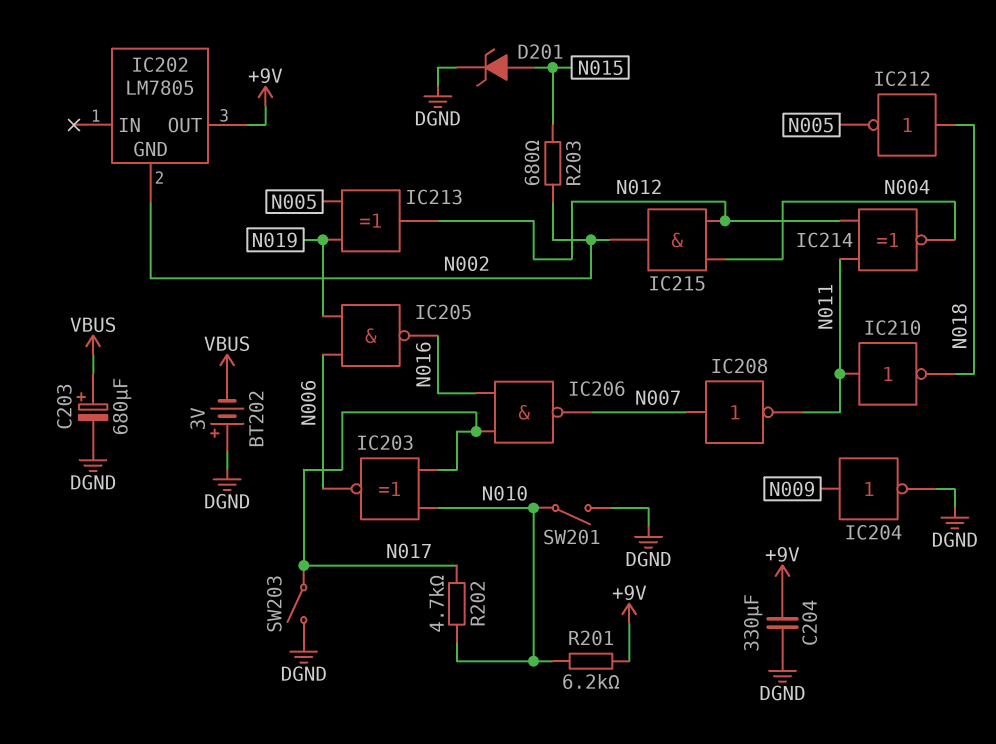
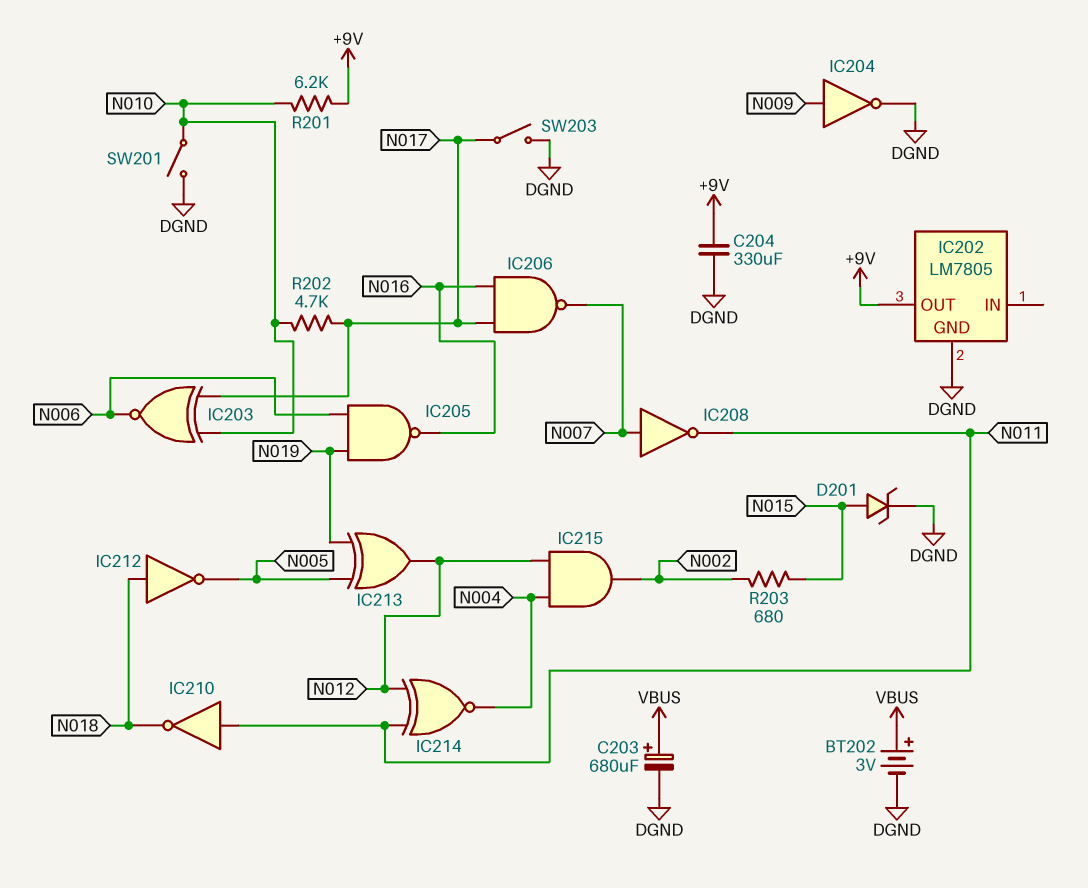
BT202: 3V (plus DGND, minus VBUS) -> 3V (plus VBUS, minus DGND)
IC202 pin GND: N002 -> DGND

